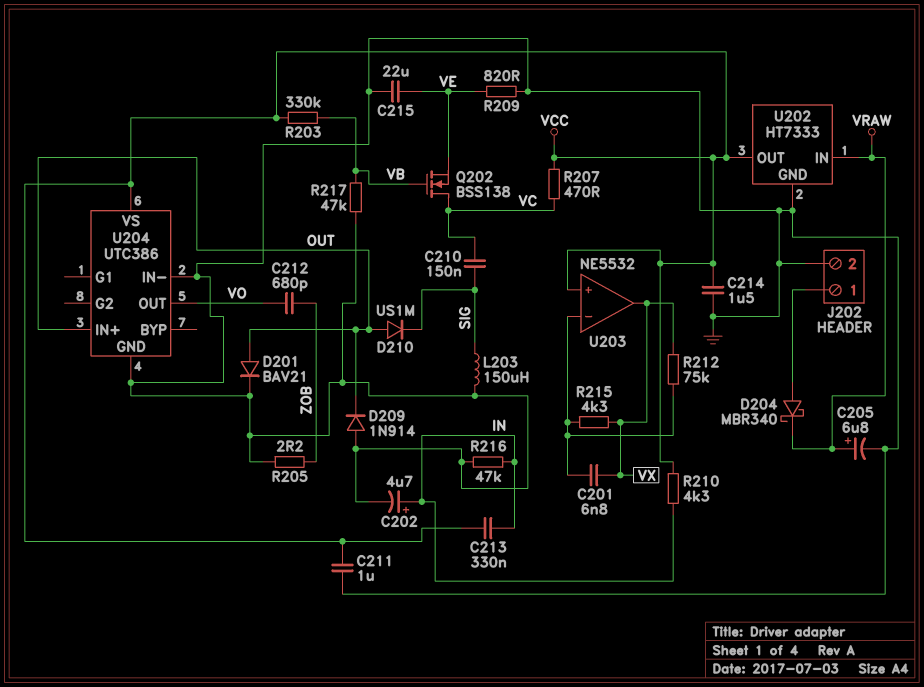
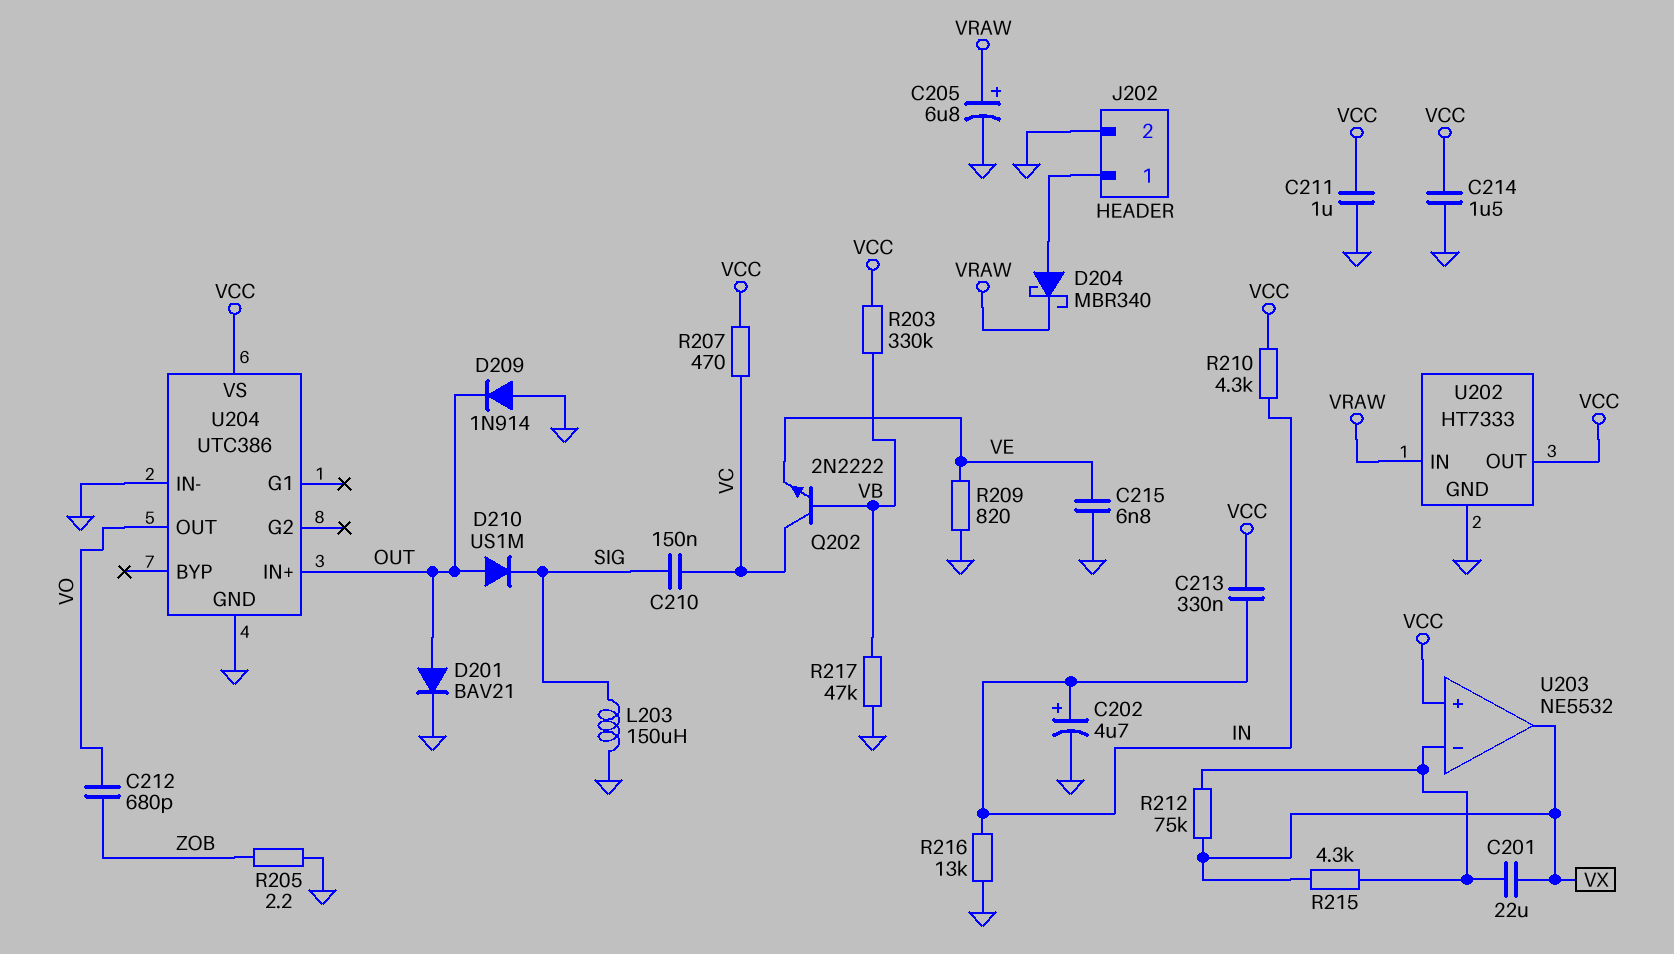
C201: 6.8nF (U203/in-, VX) -> 22uF (U203/in-, VX)
C215: 22uF (GND, VE) -> 6.8nF (GND, VE)
Q202: NMOS BSS138 (G VB, D VC, S VE) -> NPN 2N2222 (B VB, C VC, E VE)
R216: 47k (GND, IN) -> 13k (GND, IN)

